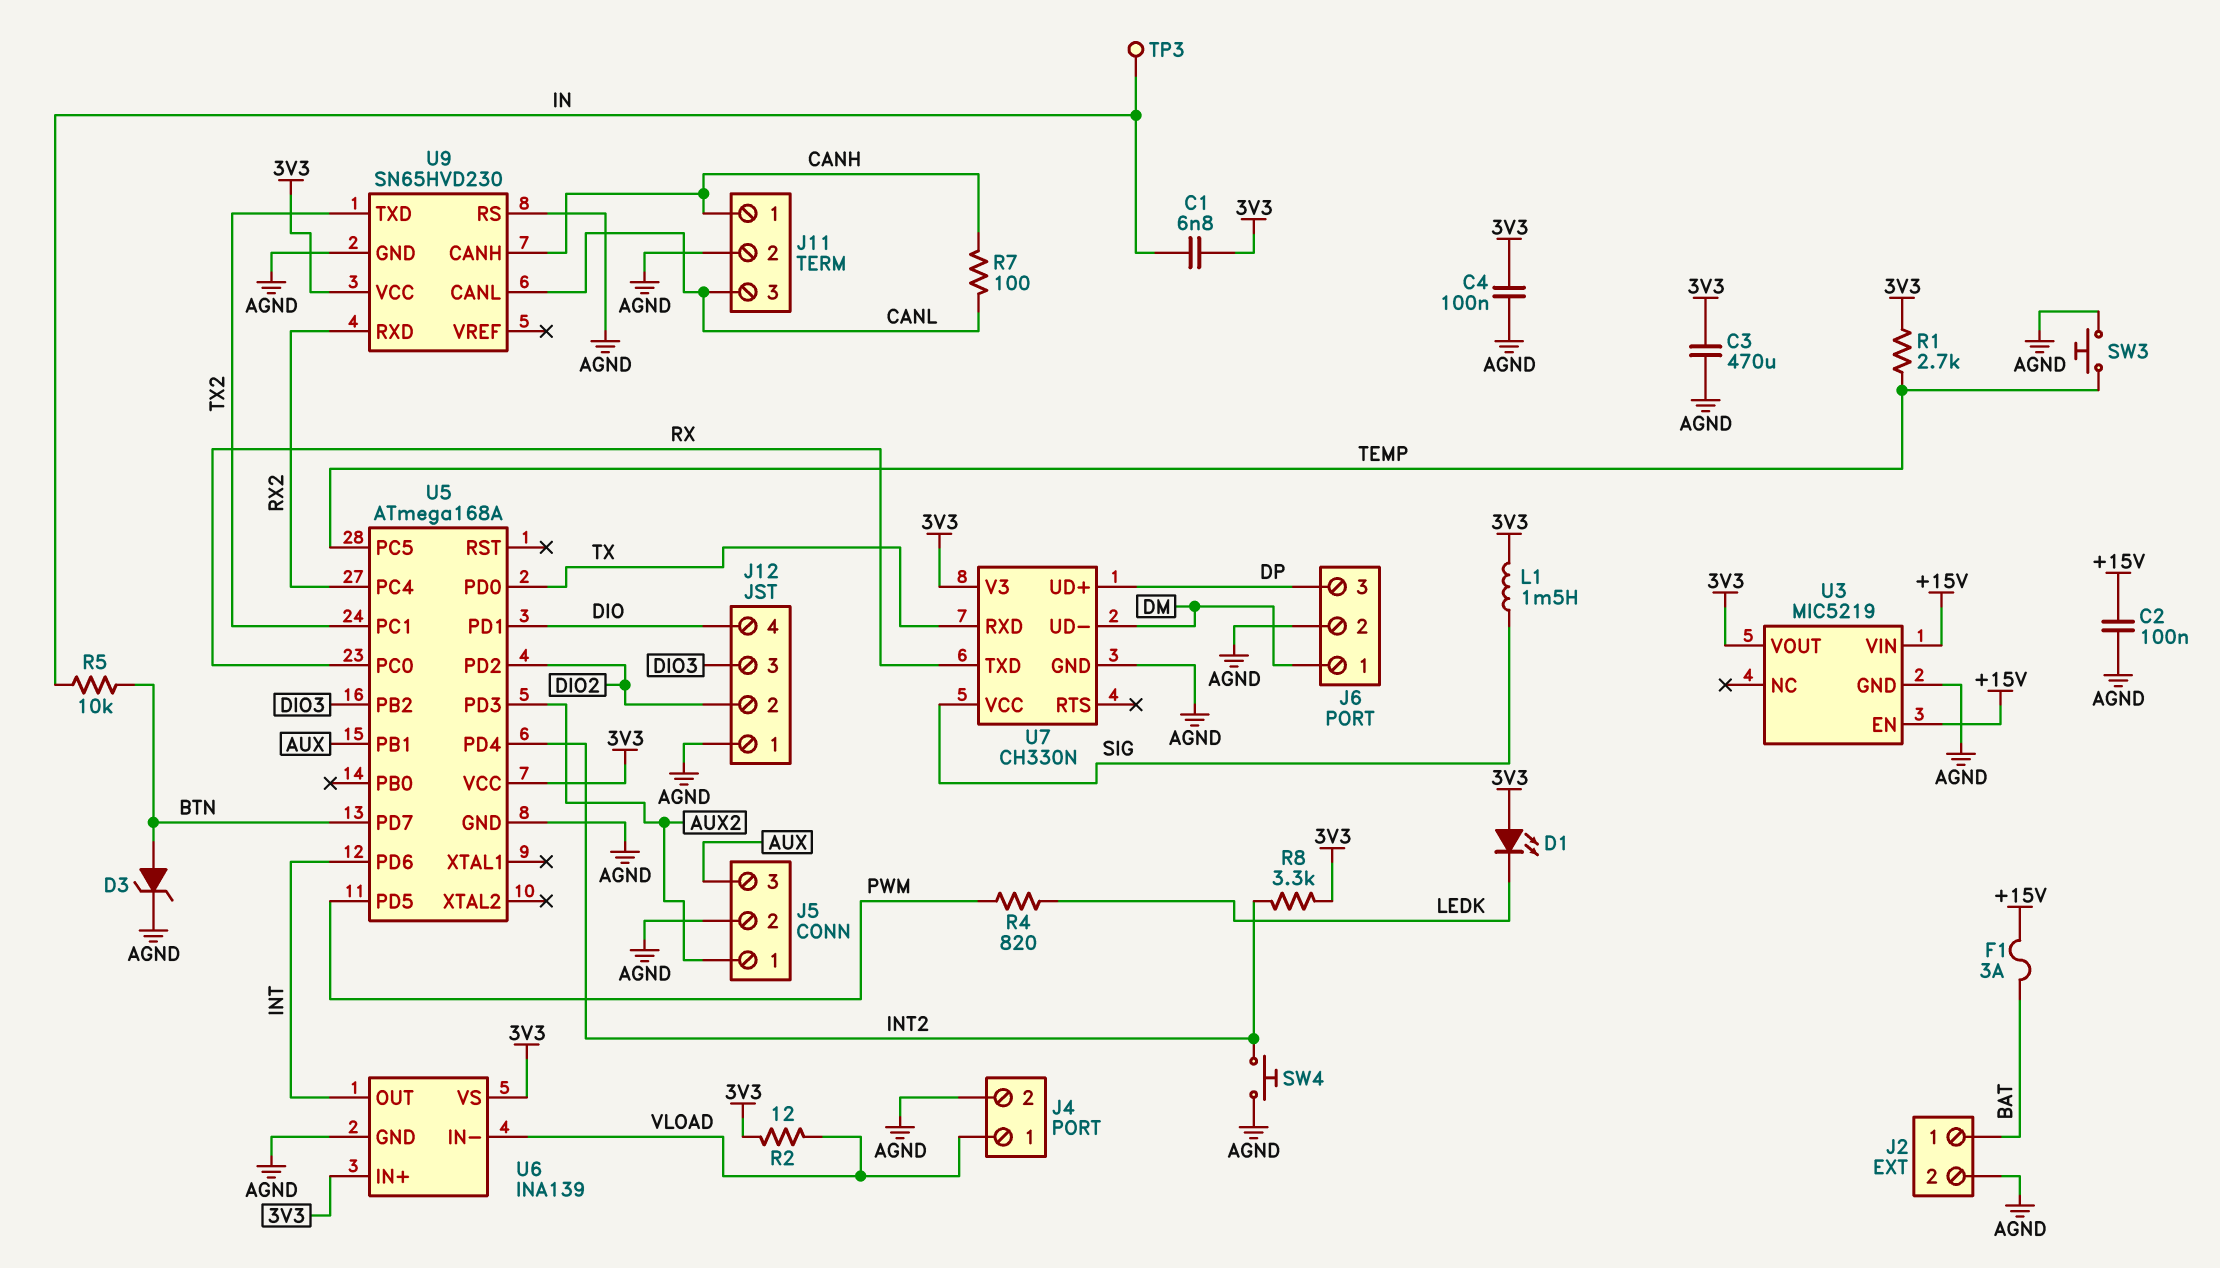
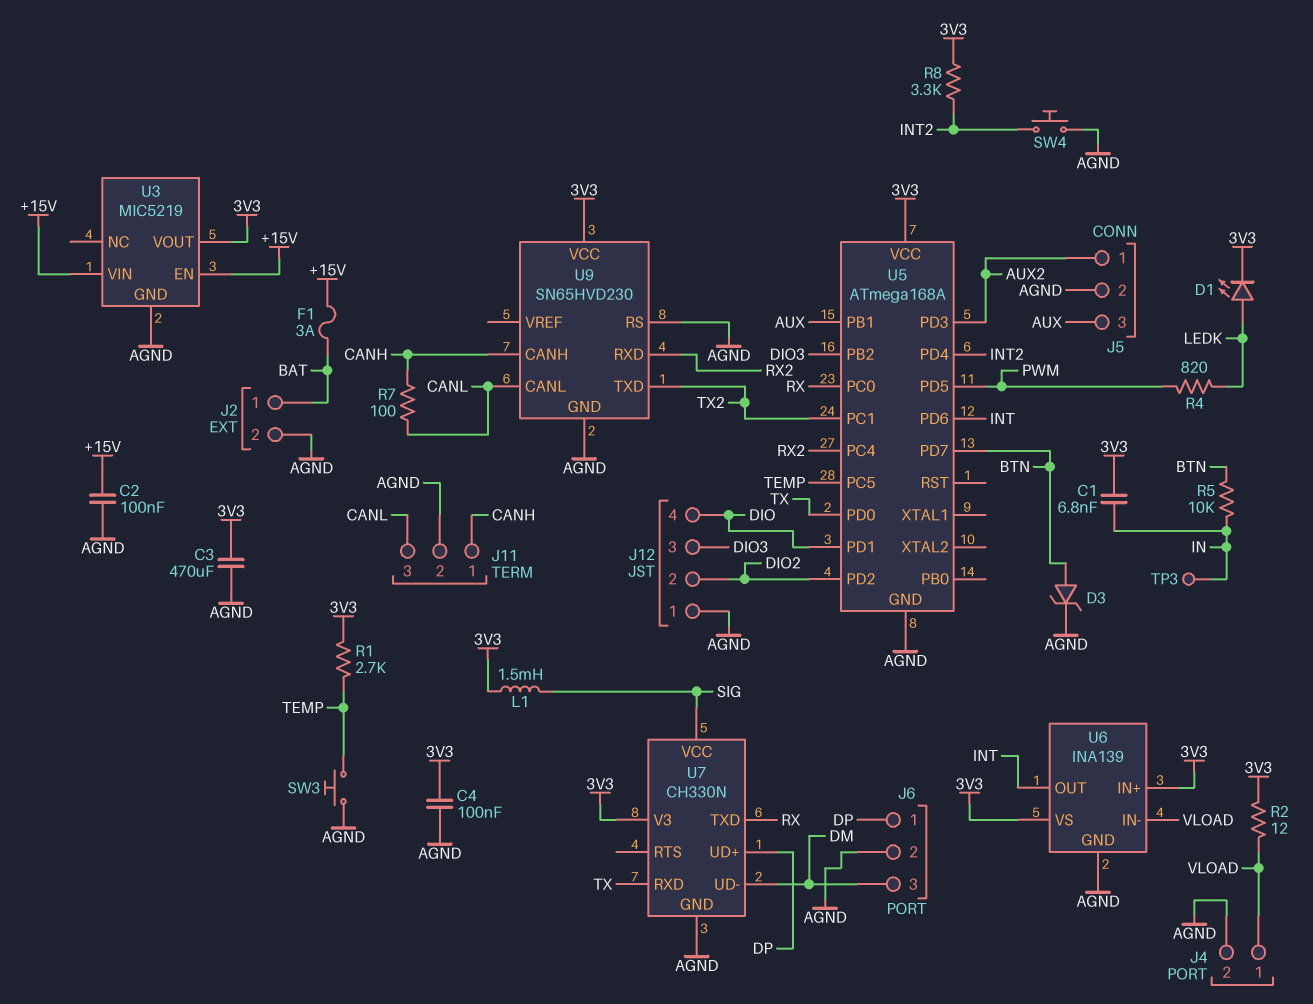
D1: LED (A 3V3, K LEDK) -> LED (A LEDK, K 3V3)
J6 pin 1: DM -> DP
J6 pin 3: DP -> DM

